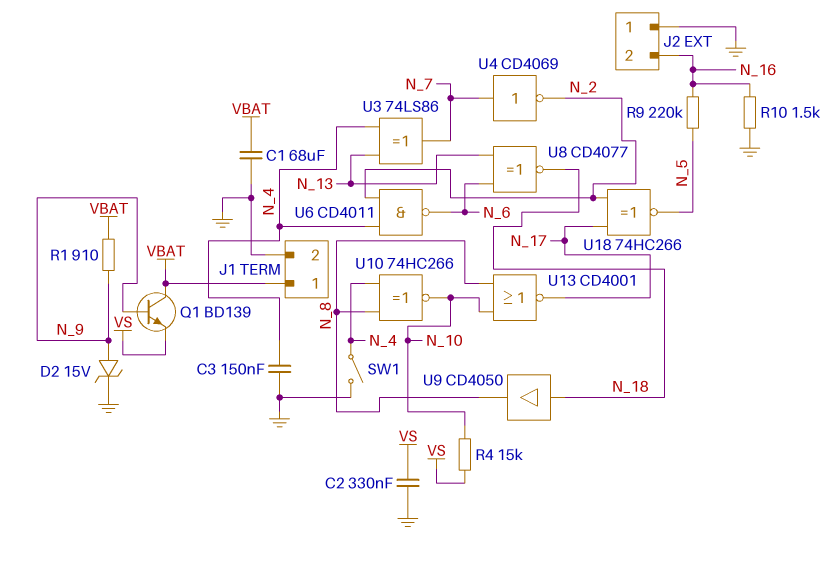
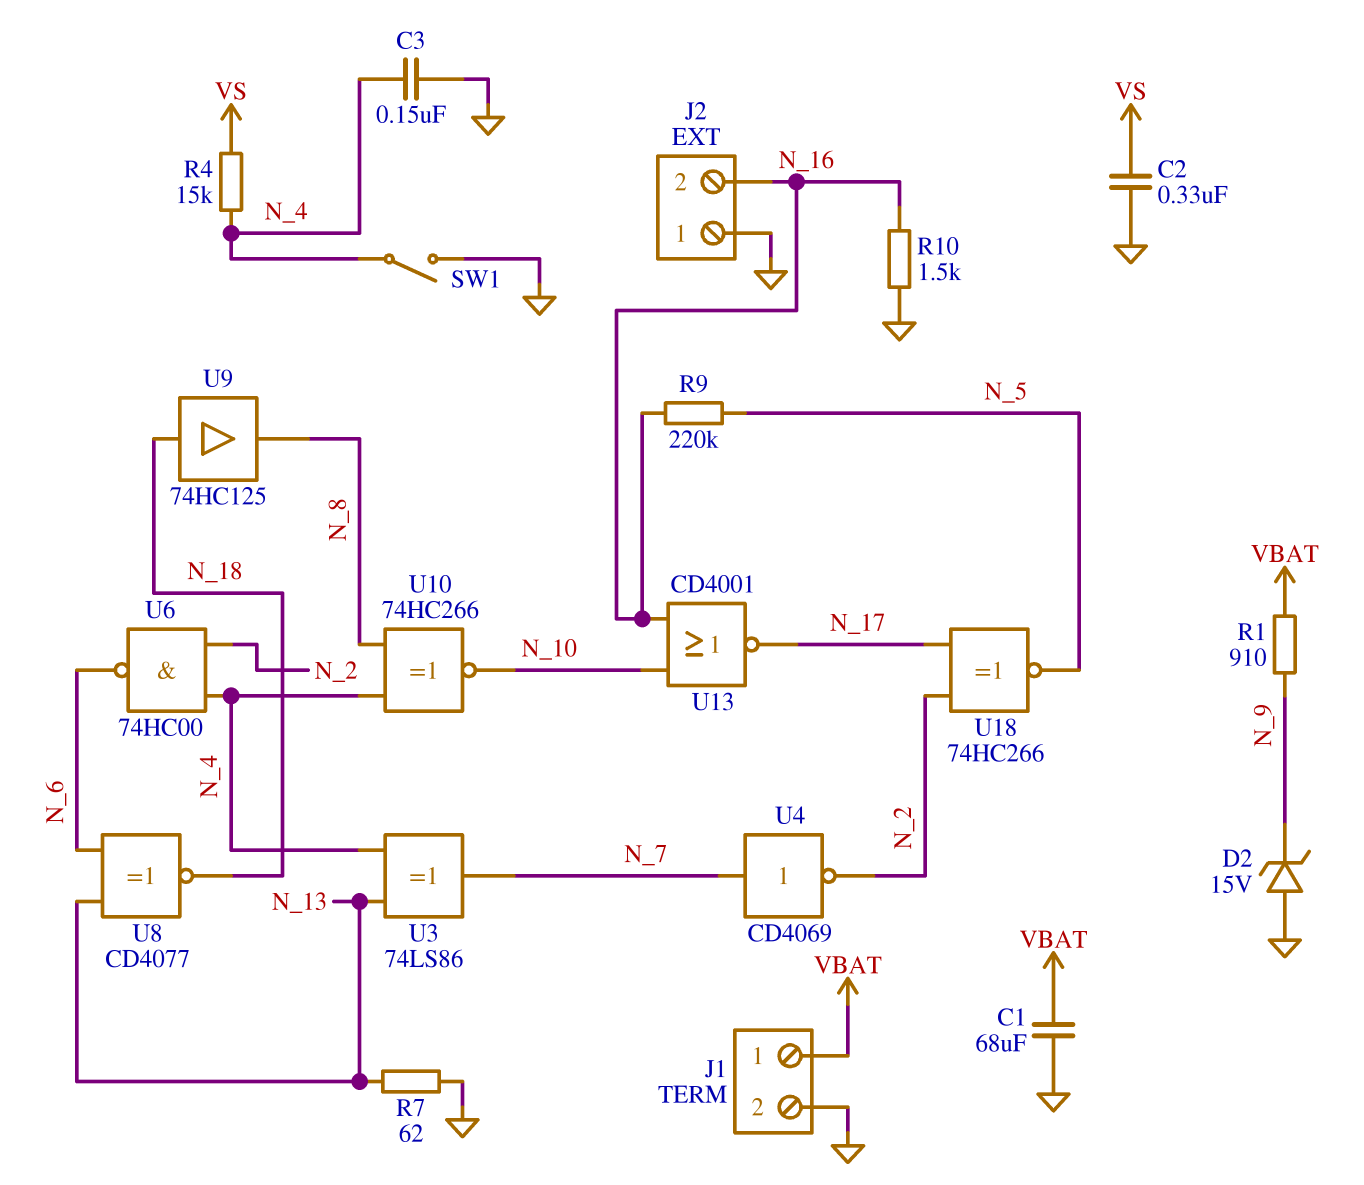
D2: zener 15V (A N_9, K GND) -> zener 15V (A GND, K N_9)
Q1: NPN BD139 (B N_9, C VBAT, E VS) -> none
R4: 15k (N_10, VS) -> 15k (N_4, VS)
R7: none -> 62 (GND, N_13)
U6: NAND CD4011 (in N_2, in N_4, out N_6) -> NAND 74HC00 (in N_2, in N_4, out N_6)
U9: buffer CD4050 (in N_18, out N_8) -> buffer 74HC125 (in N_18, out N_8)
U13: NOR CD4001 (in N_8, in N_10, out N_17) -> NOR CD4001 (in N_10, in N_16, out N_17)

